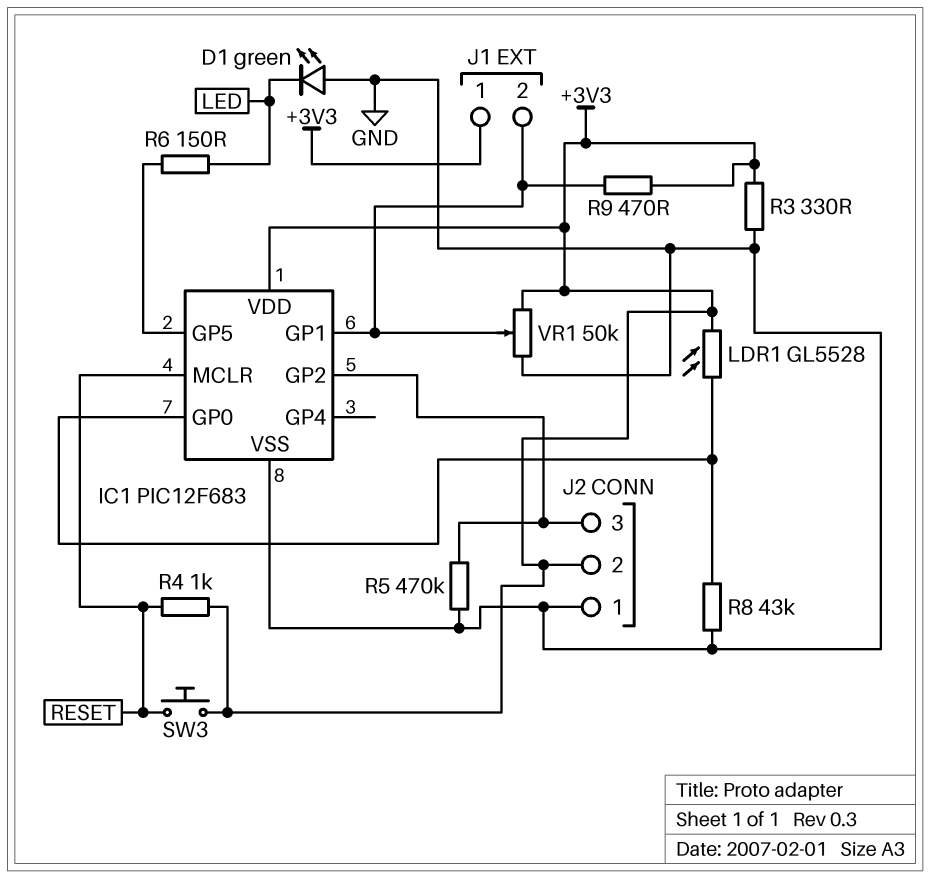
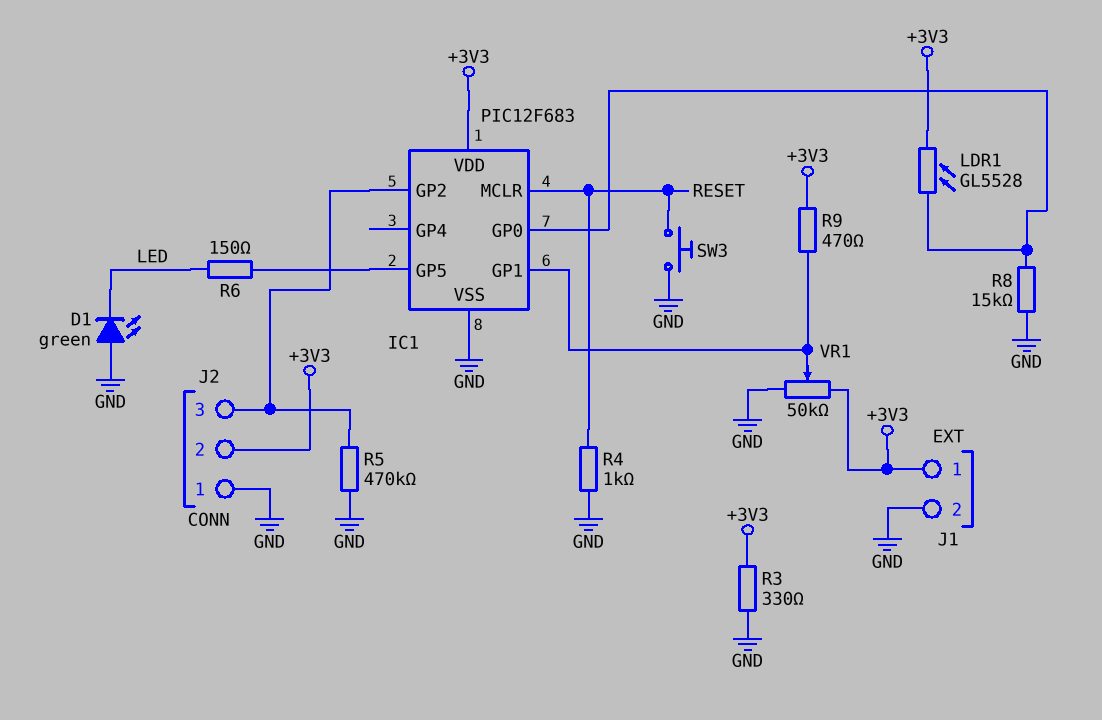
J1 pin 2: IC1/GP1 -> GND
R4: 1k (+3V3, RESET) -> 1k (GND, RESET)
R8: 43k (GND, IC1/GP0) -> 15k (GND, IC1/GP0)
SW3: button (+3V3, RESET) -> button (GND, RESET)

